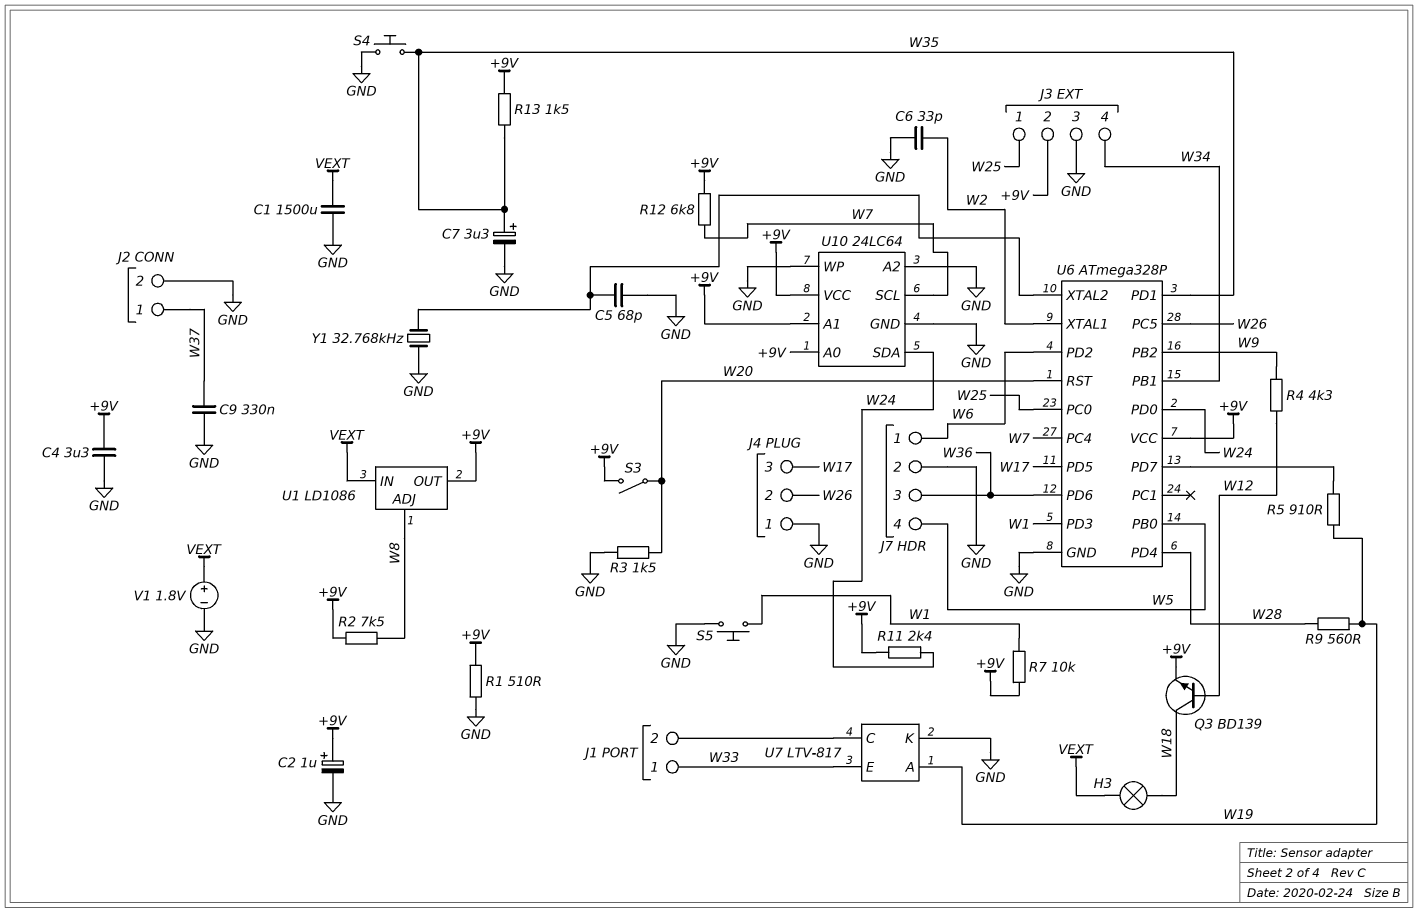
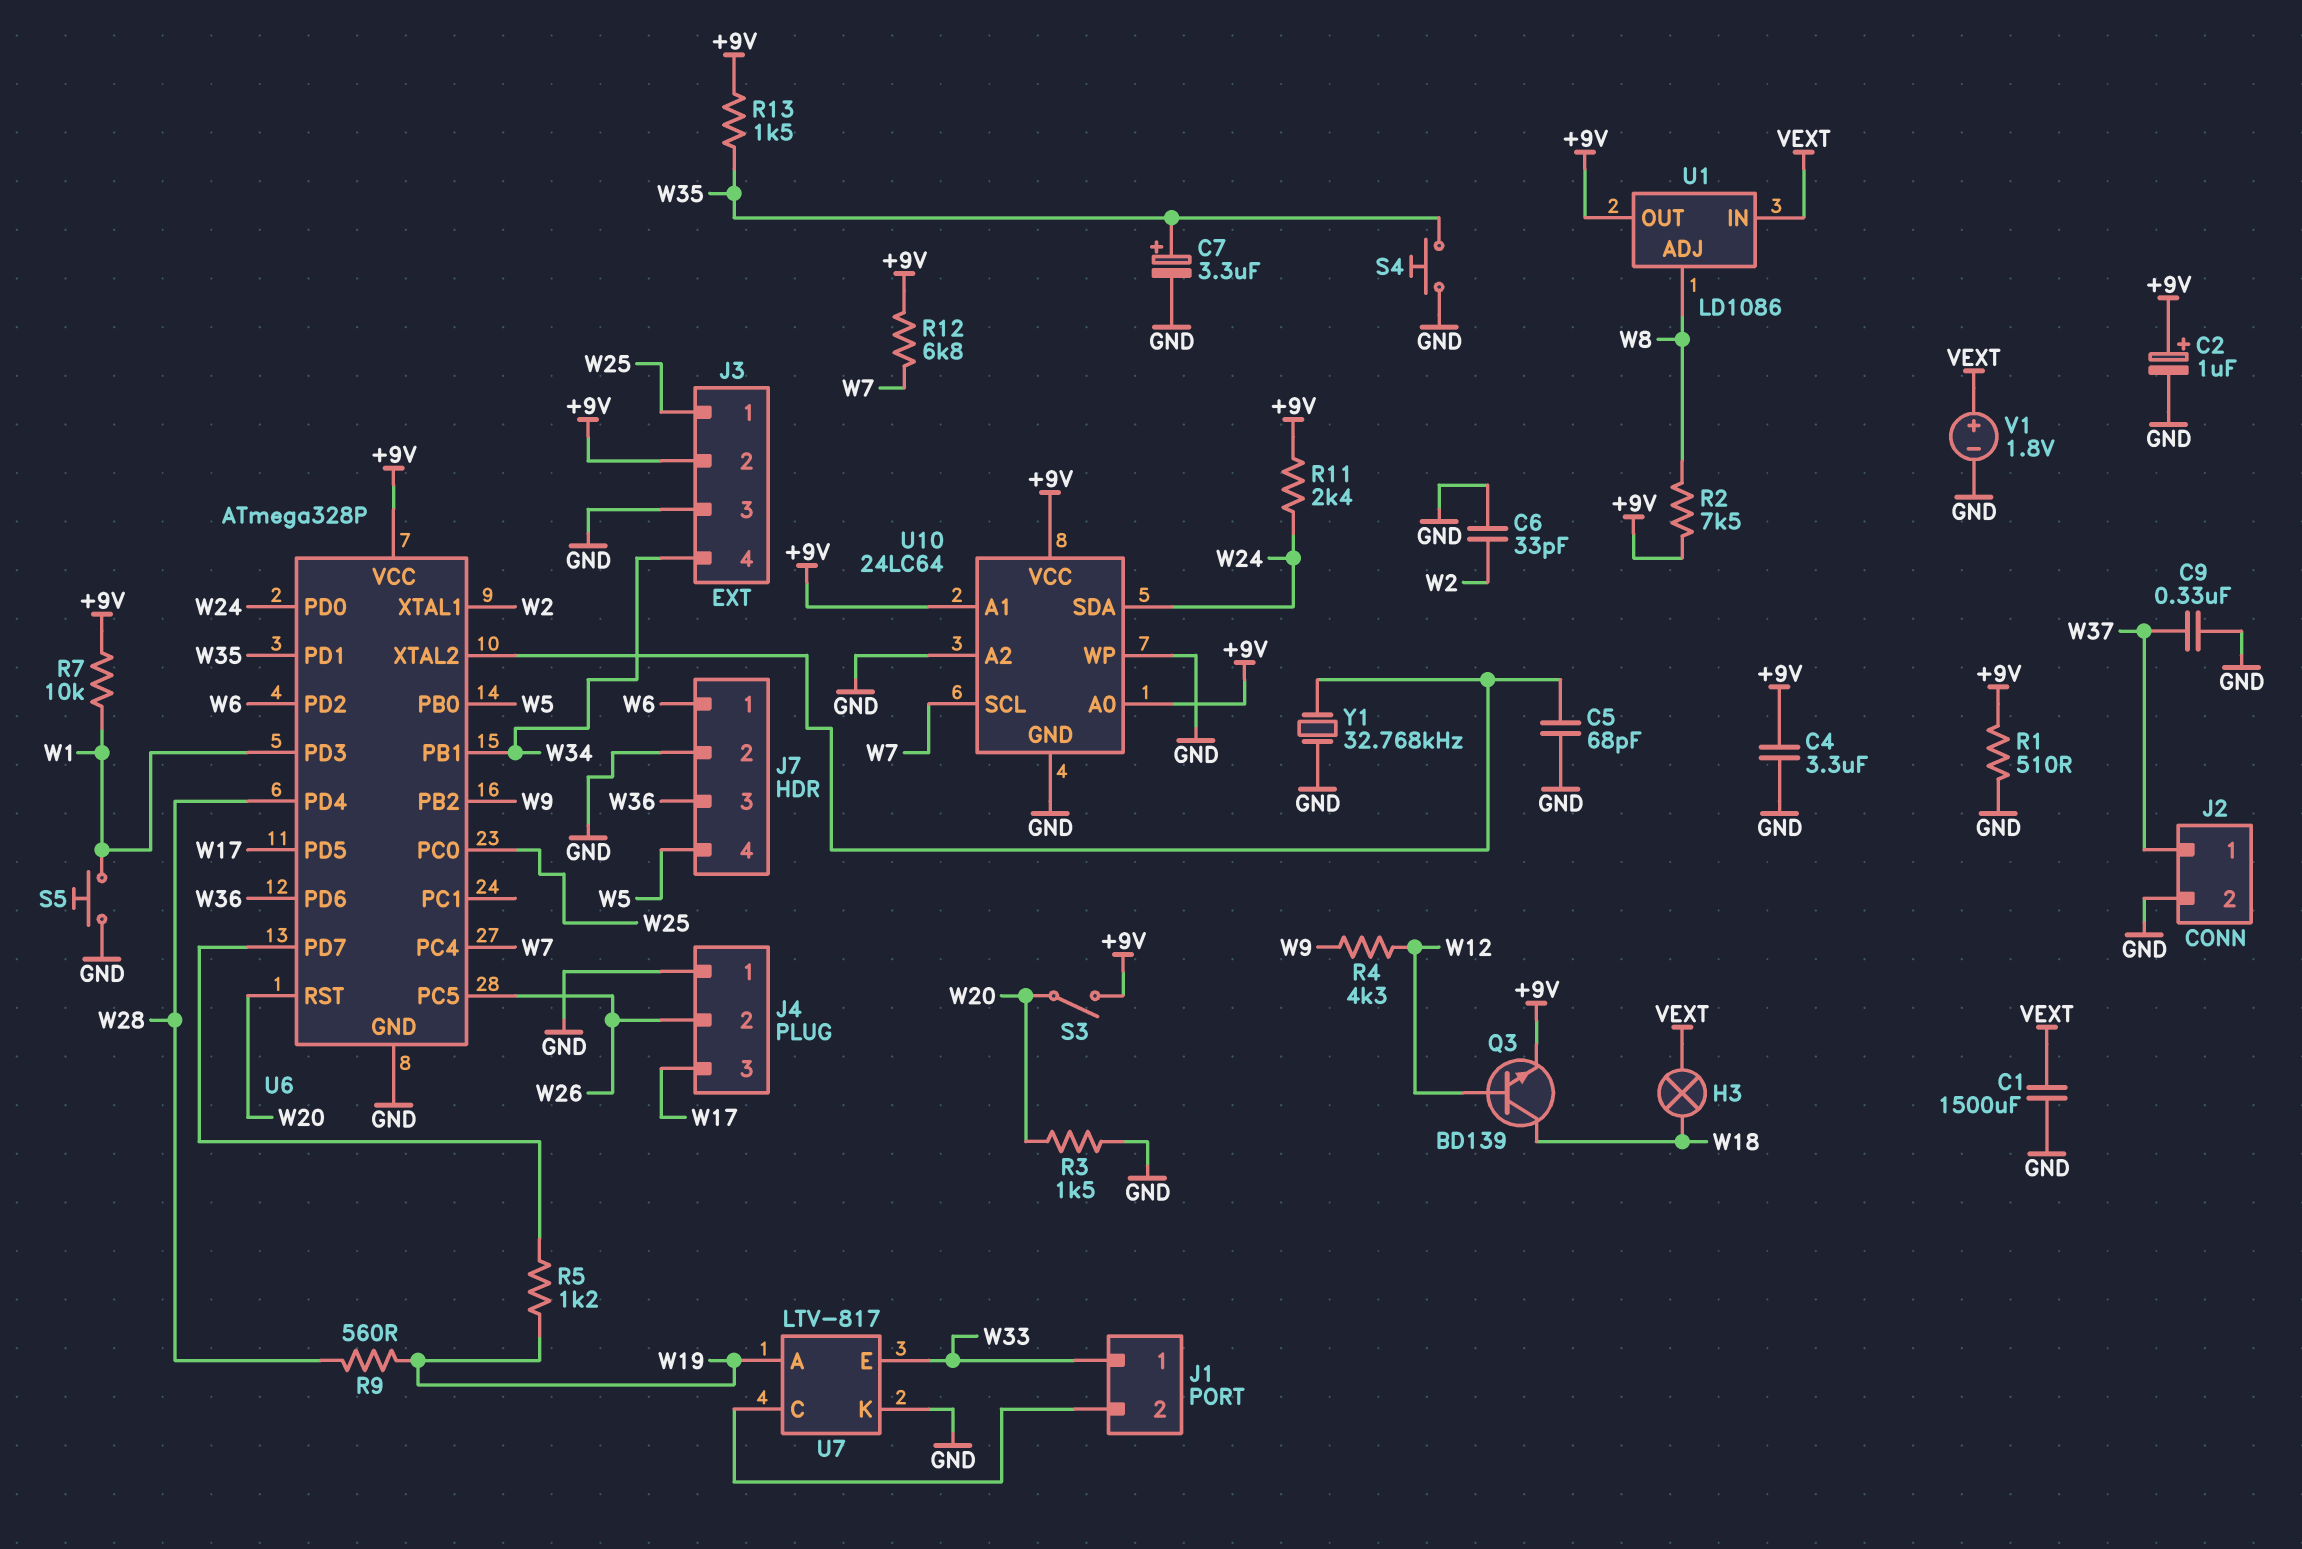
R5: 910 (U6/PD7, W19) -> 1.2k (U6/PD7, W19)

